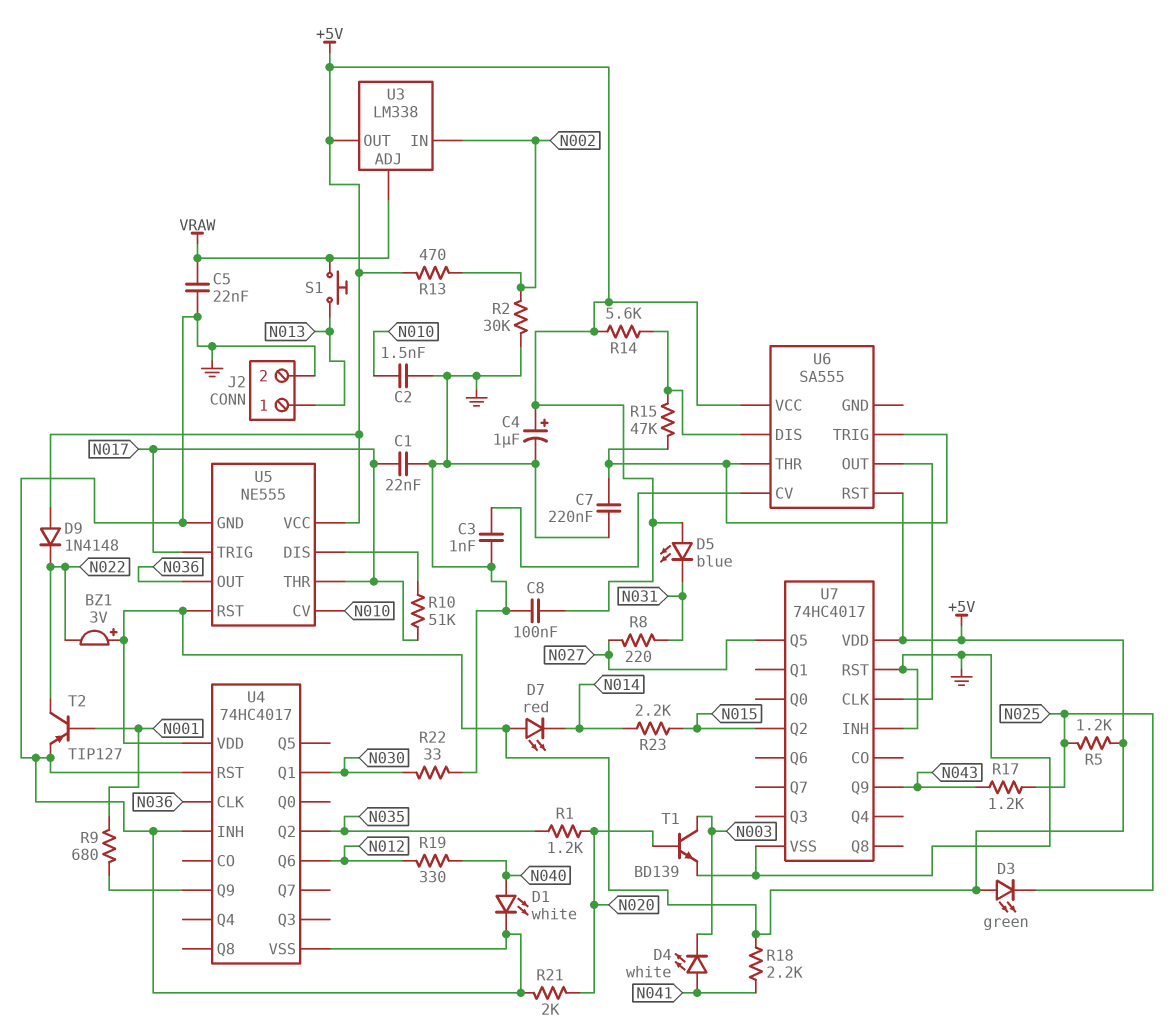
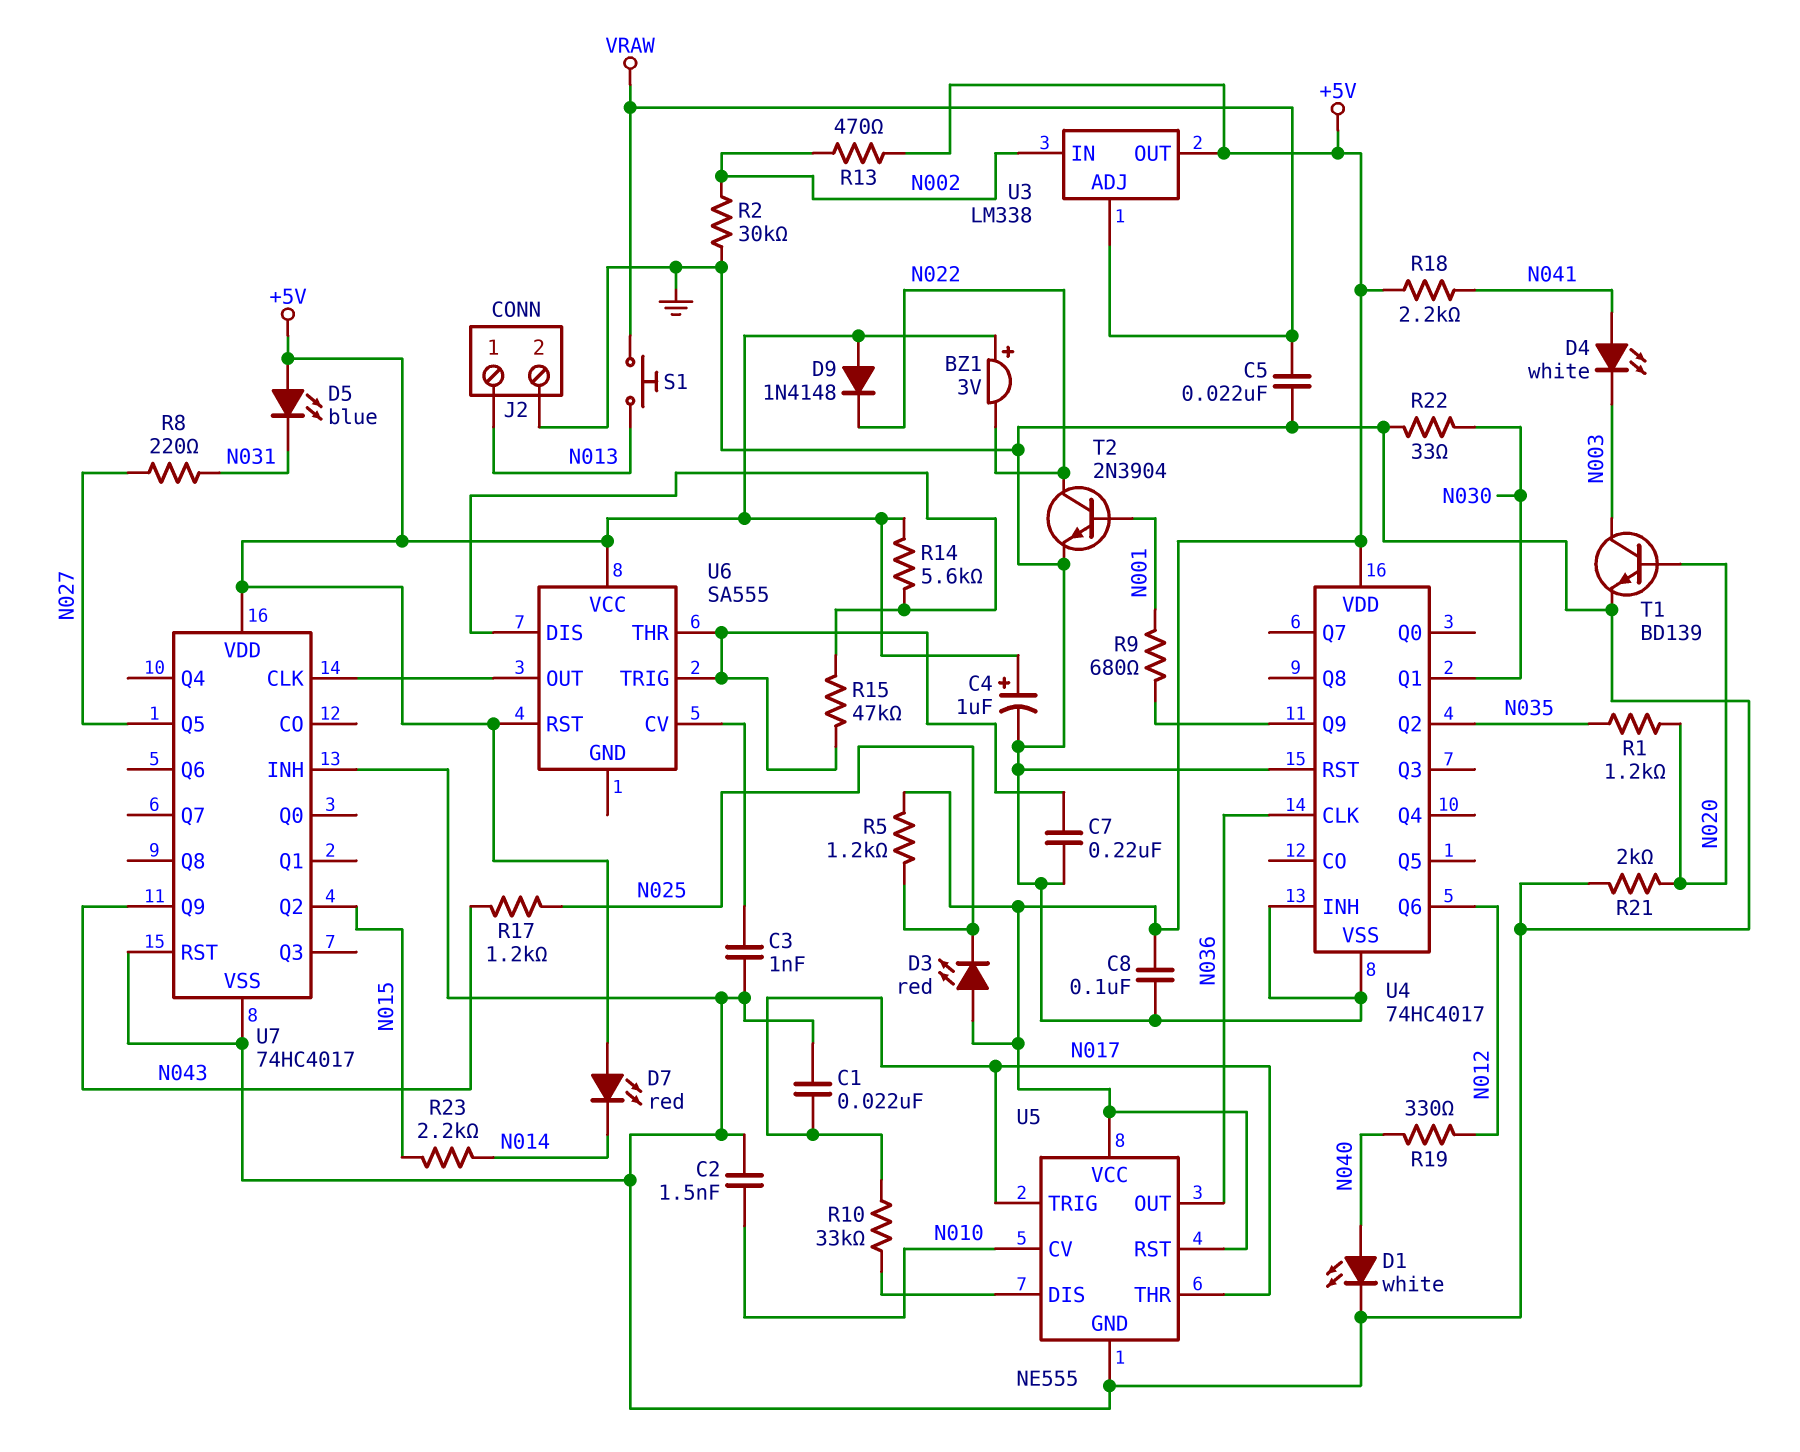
D3: LED green (A +5V, K N025) -> LED red (A +5V, K N025)
R10: 51k (N017, U5/DIS) -> 33k (N017, U5/DIS)
T2: PNP TIP127 (B N001, C N022, E GND) -> NPN 2N3904 (B N001, C N022, E GND)

